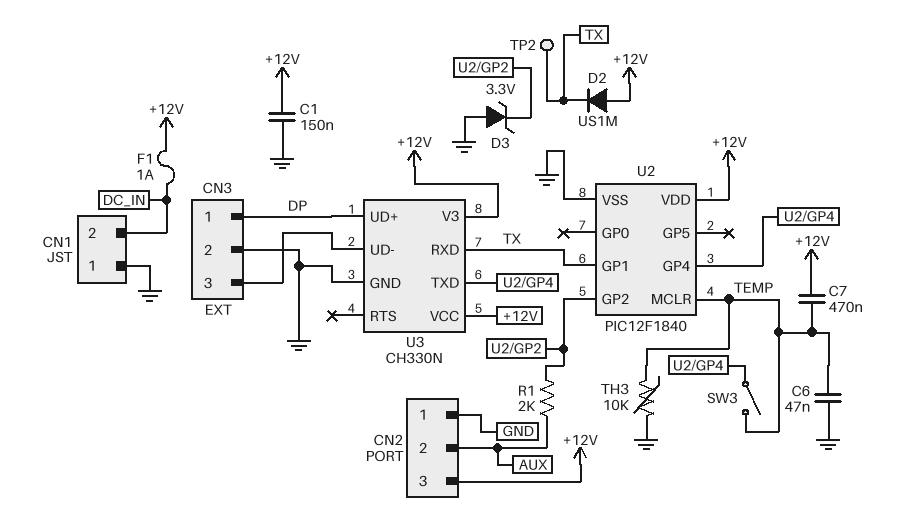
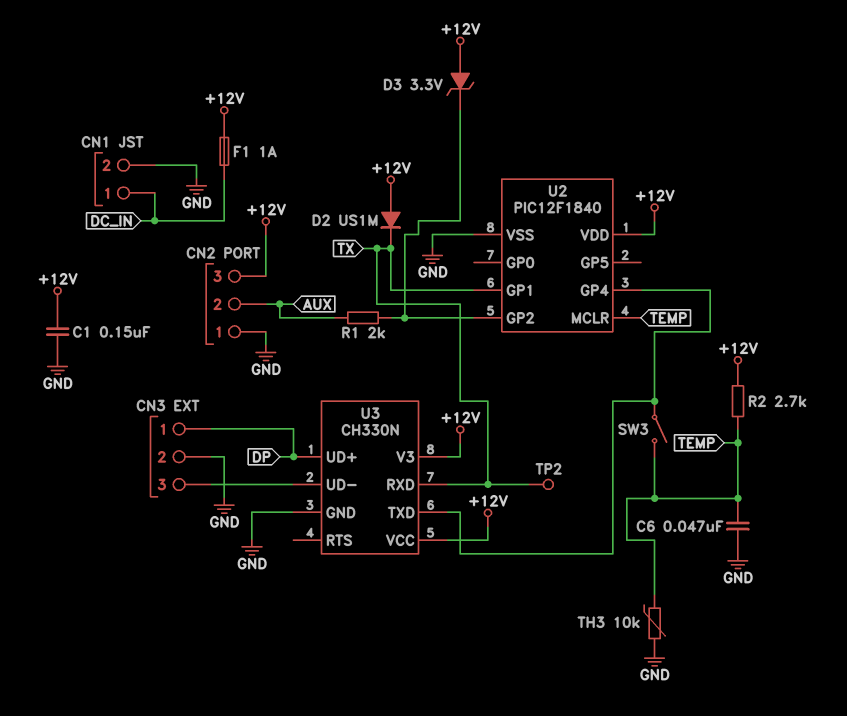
C7: 470nF (+12V, TEMP) -> none
CN1 pin 1: GND -> DC_IN
CN1 pin 2: DC_IN -> GND
D3: zener 3.3V (A GND, K U2/GP2) -> zener 3.3V (A +12V, K U2/GP2)
R2: none -> 2.7k (+12V, TEMP)

